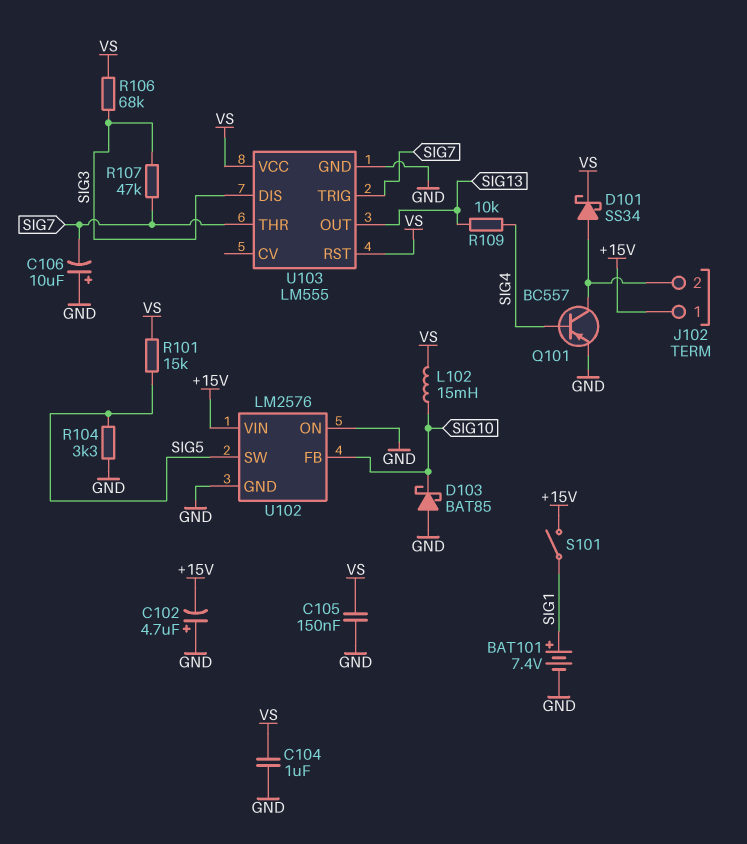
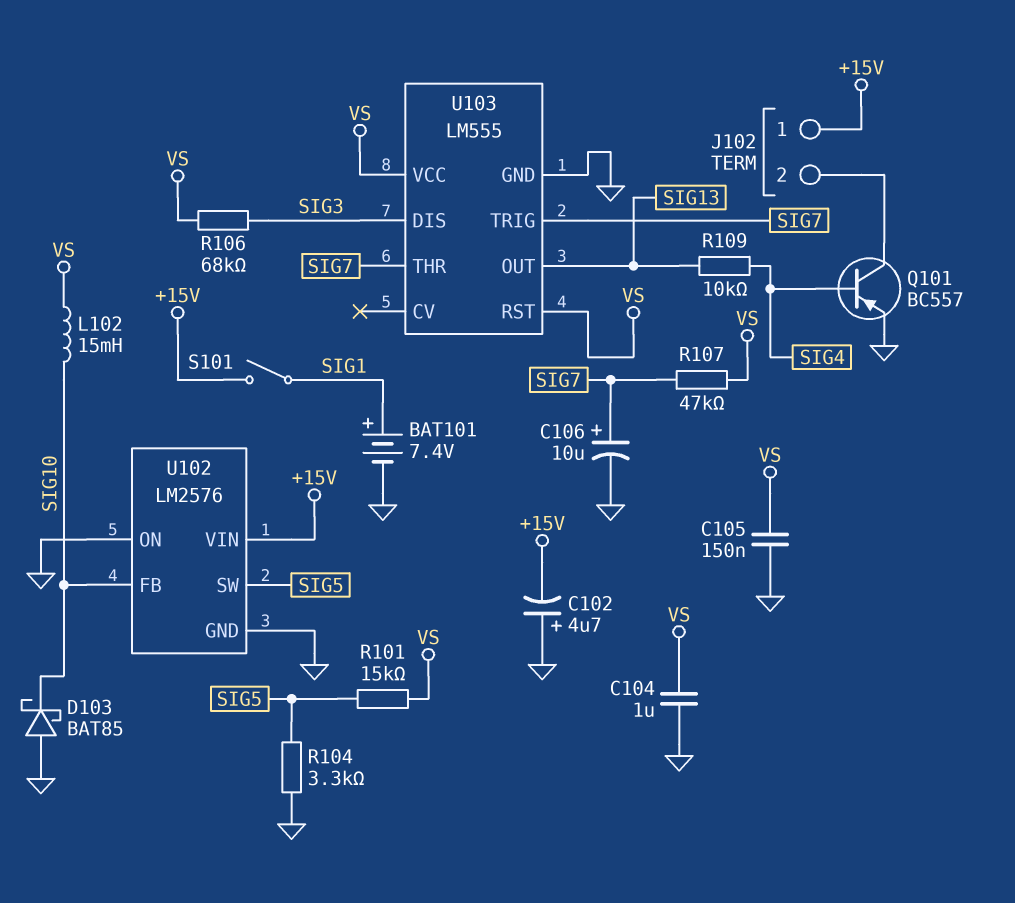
C106: 10uF (plus GND, minus SIG7) -> 10uF (plus SIG7, minus GND)
D101: schottky SS34 (A J102/2, K VS) -> none
R107: 47k (SIG3, SIG7) -> 47k (SIG7, VS)

